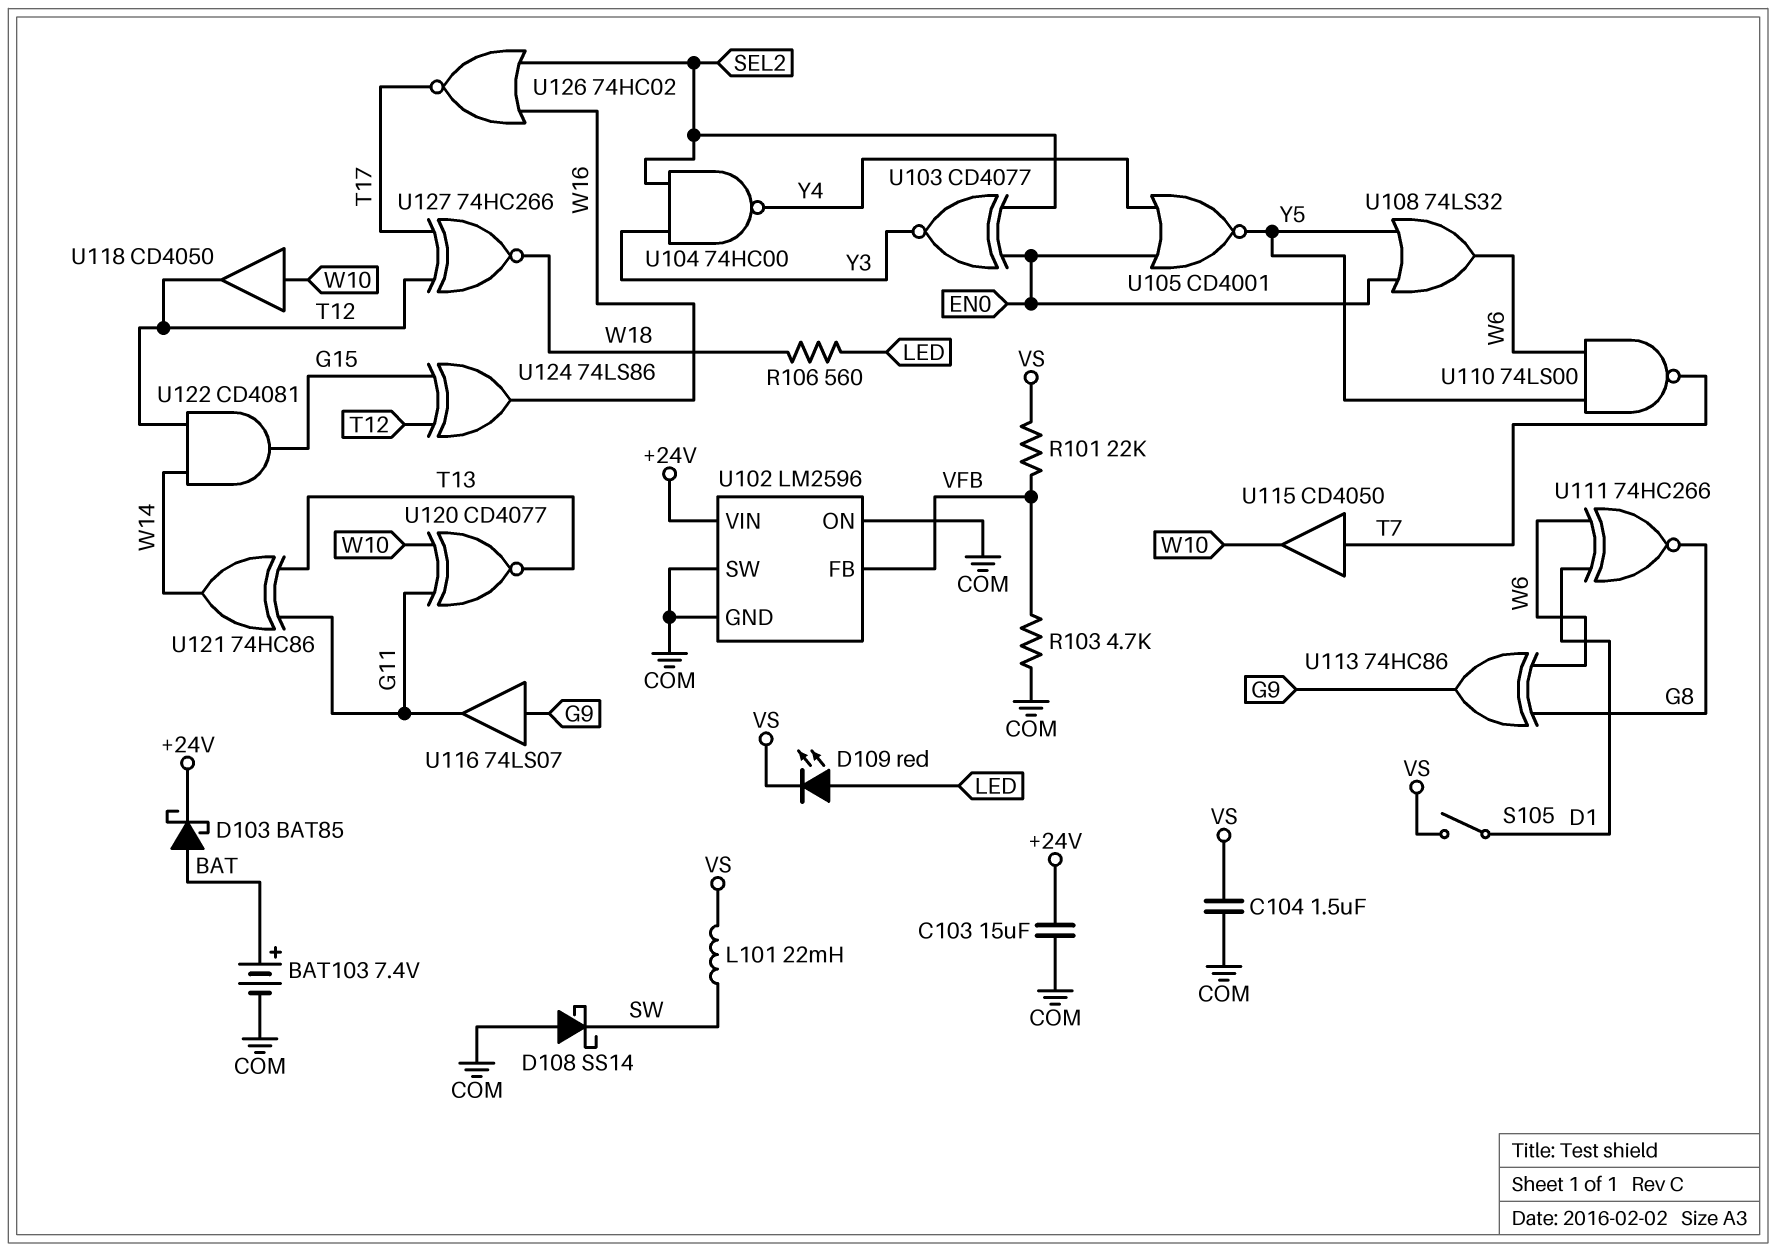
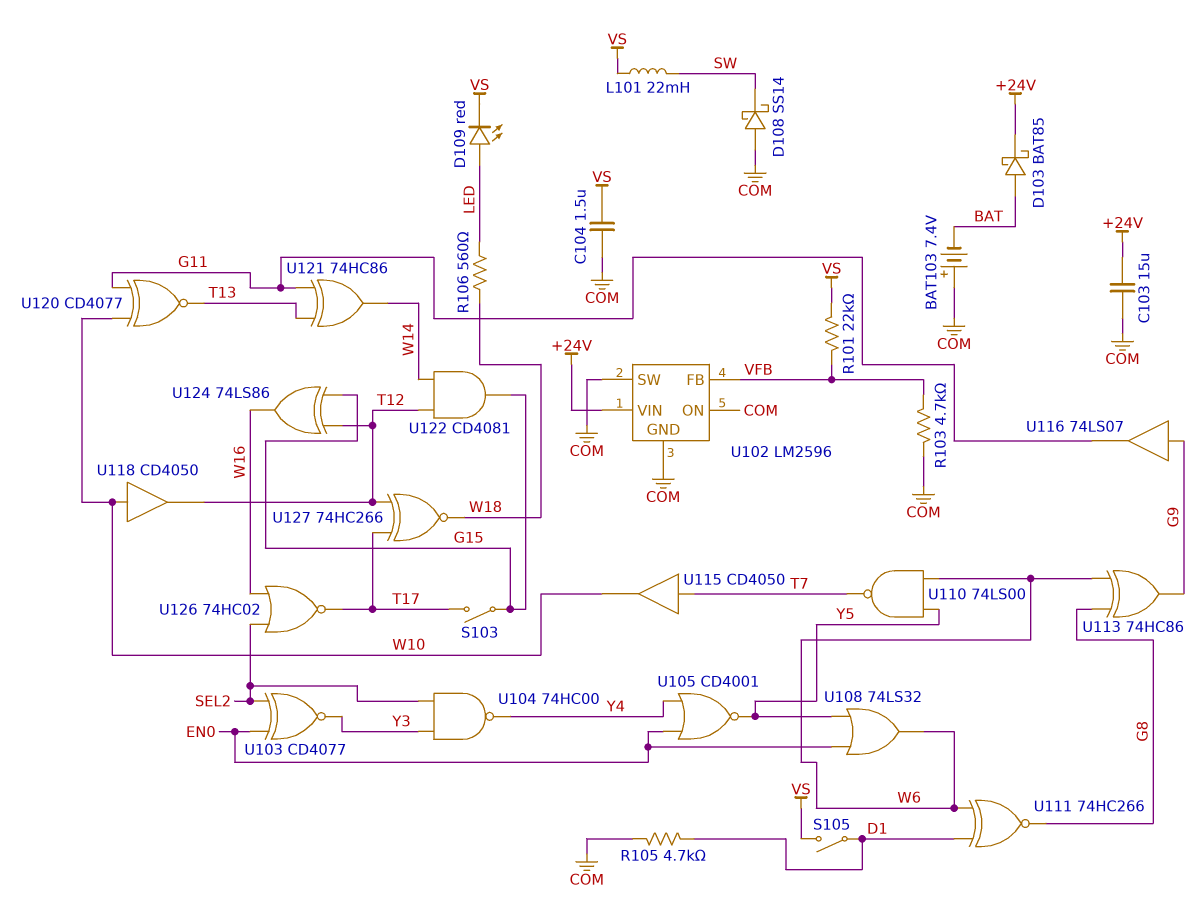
BAT103: 7.4V (plus BAT, minus COM) -> 7.4V (plus COM, minus BAT)
R105: none -> 4.7k (COM, D1)
S103: none -> switch (G15, T17)

